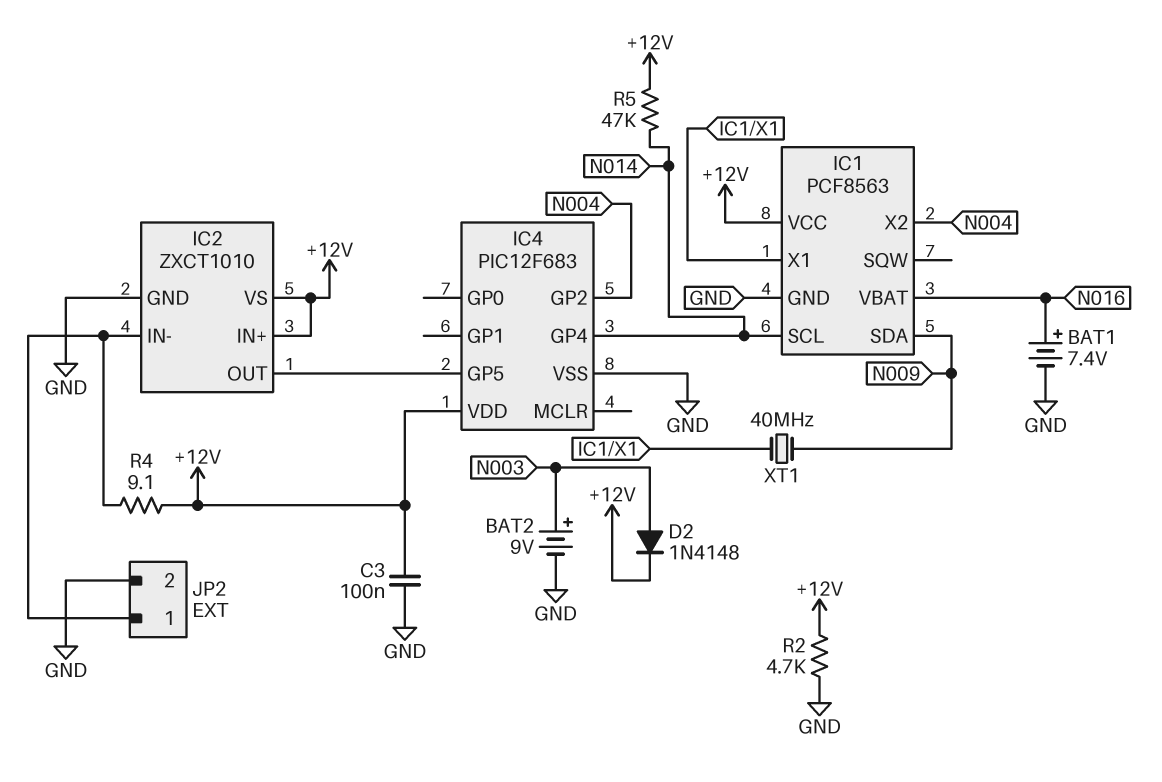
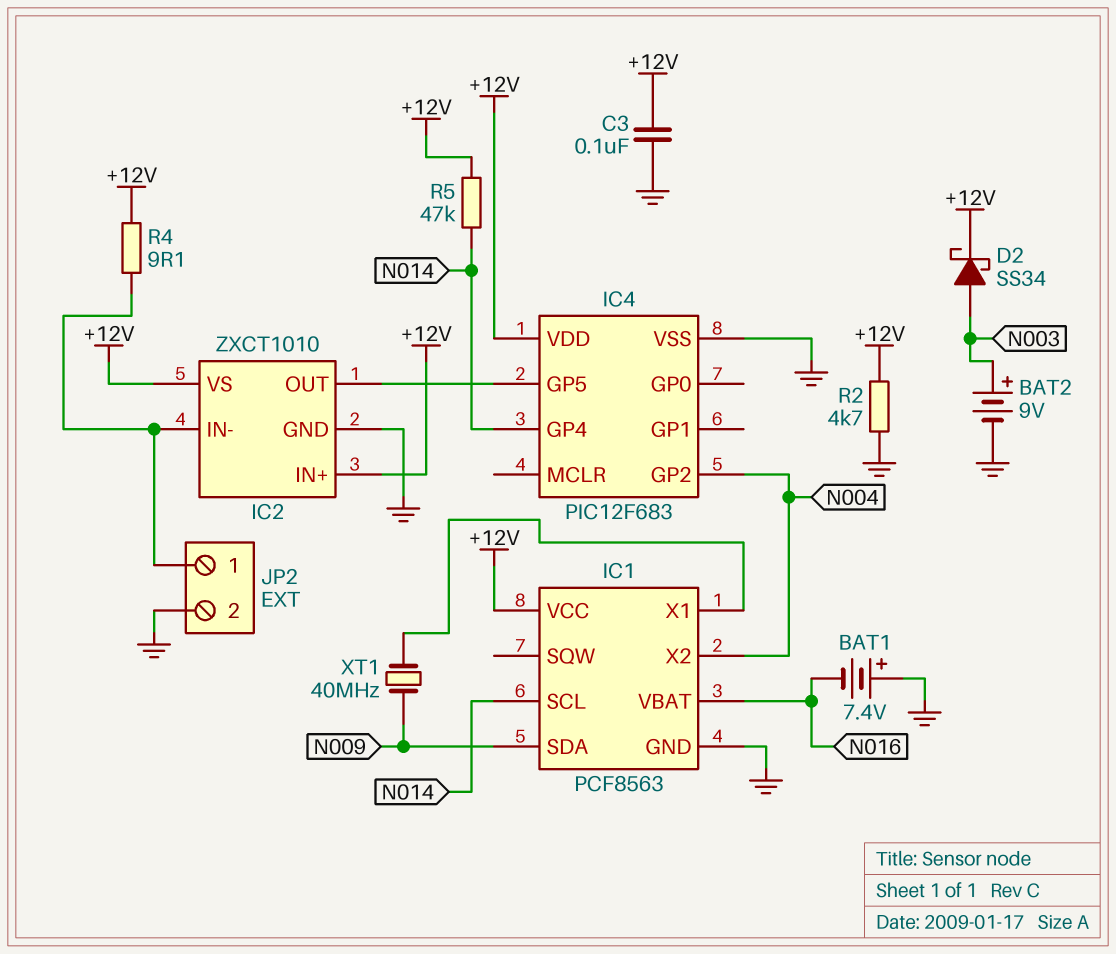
BAT1: 7.4V (plus N016, minus GND) -> 7.4V (plus GND, minus N016)
D2: diode 1N4148 (A N003, K +12V) -> schottky SS34 (A N003, K +12V)

